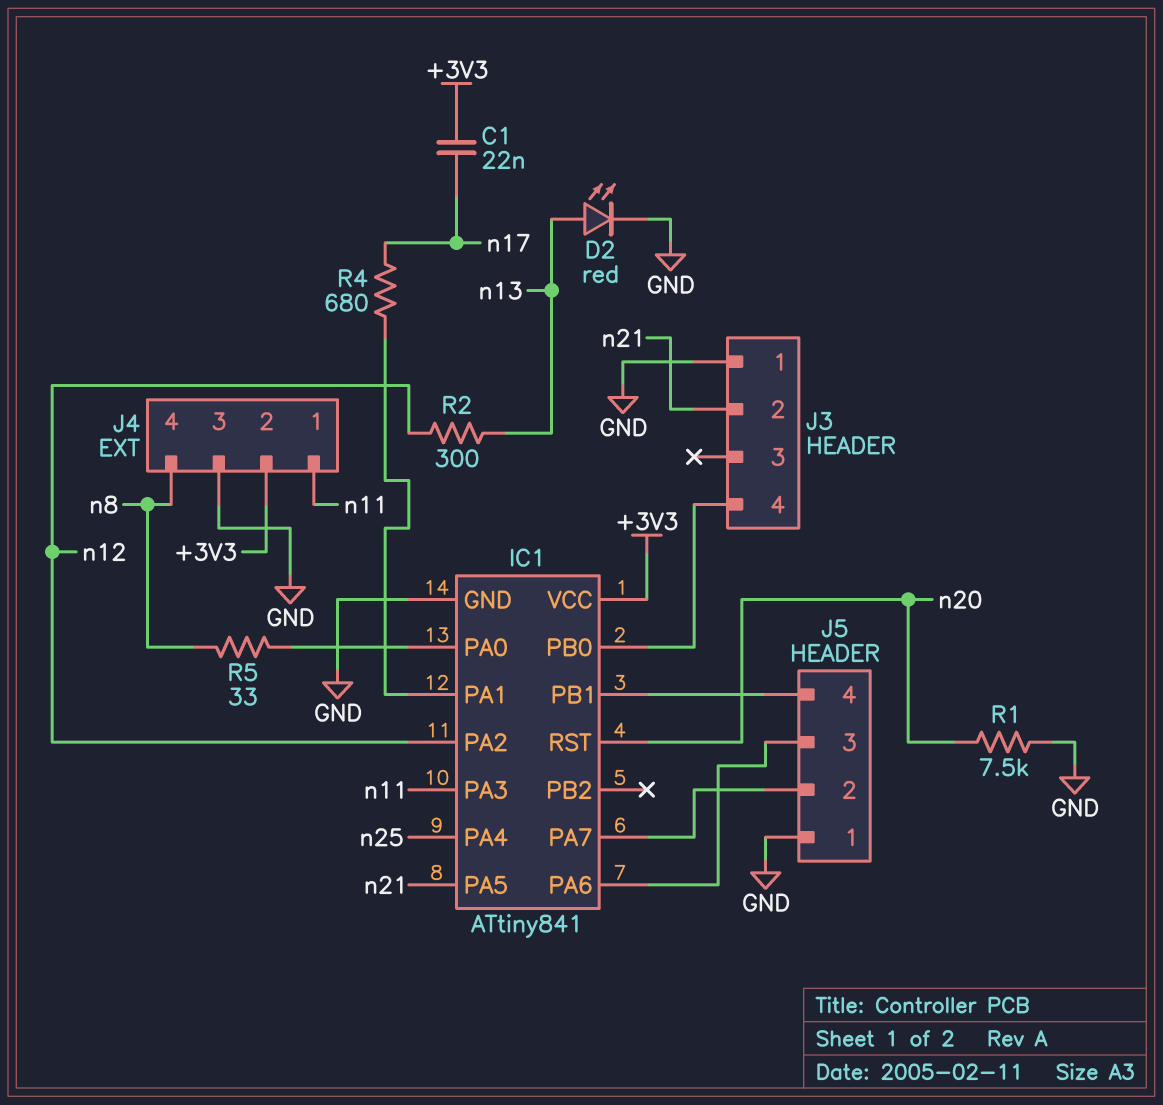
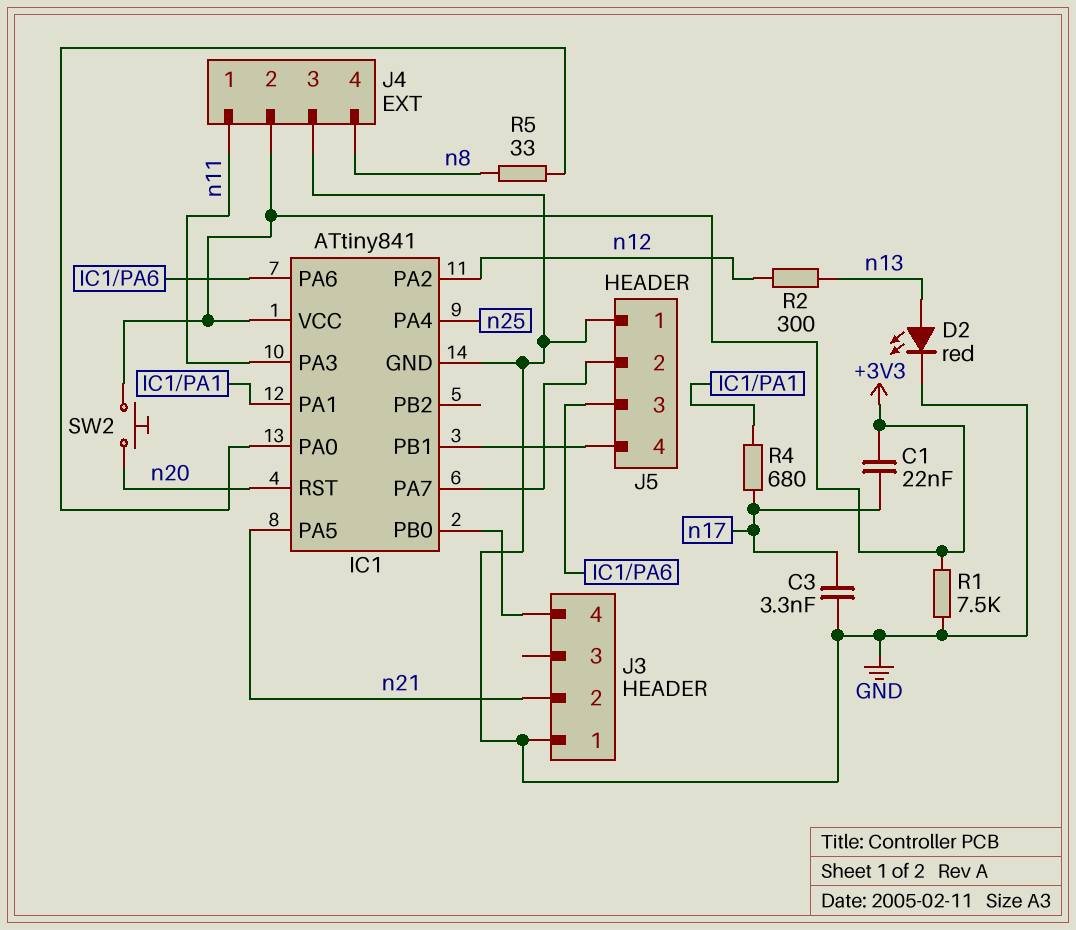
C3: none -> 3.3nF (GND, n17)
R1: 7.5k (GND, n20) -> 7.5k (+3V3, GND)
SW2: none -> button (+3V3, n20)

